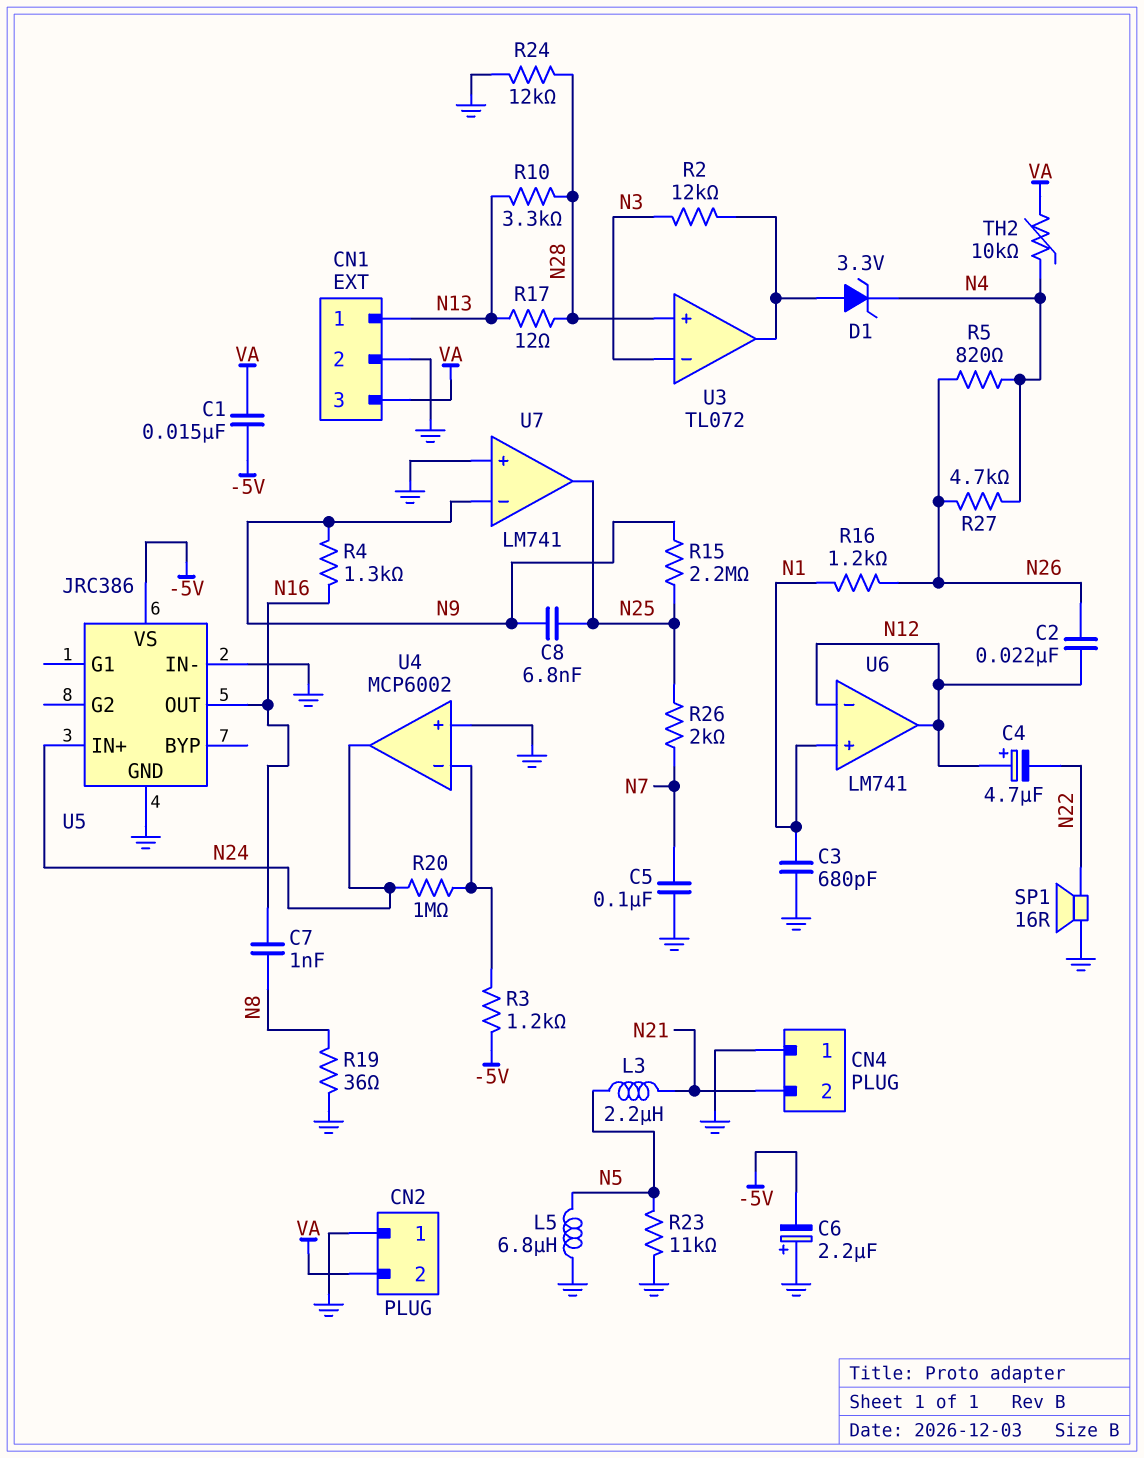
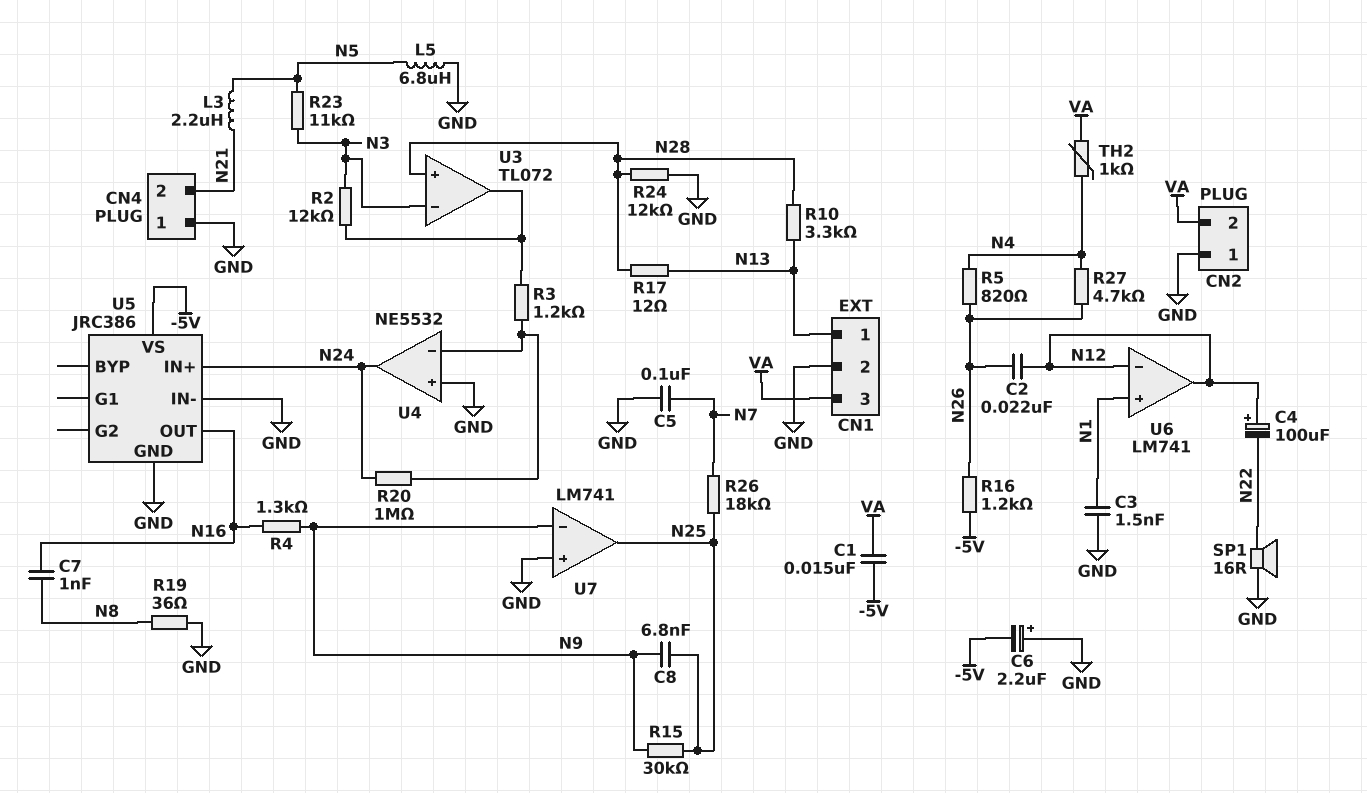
C3: 680pF (GND, N1) -> 1.5nF (GND, N1)
C4: 4.7uF (plus N12, minus N22) -> 100uF (plus N12, minus N22)
D1: zener 3.3V (A U3/out, K N4) -> none
R3: 1.2k (-5V, U4/in-) -> 1.2k (U3/out, U4/in-)
R15: 2.2M (N9, N25) -> 30k (N9, N25)
R16: 1.2k (N1, N26) -> 1.2k (-5V, N26)
R23: 11k (GND, N5) -> 11k (N3, N5)
R26: 2k (N7, N25) -> 18k (N7, N25)
TH2: 10k (N4, VA) -> 1k (N4, VA)
U4: MCP6002 -> NE5532

